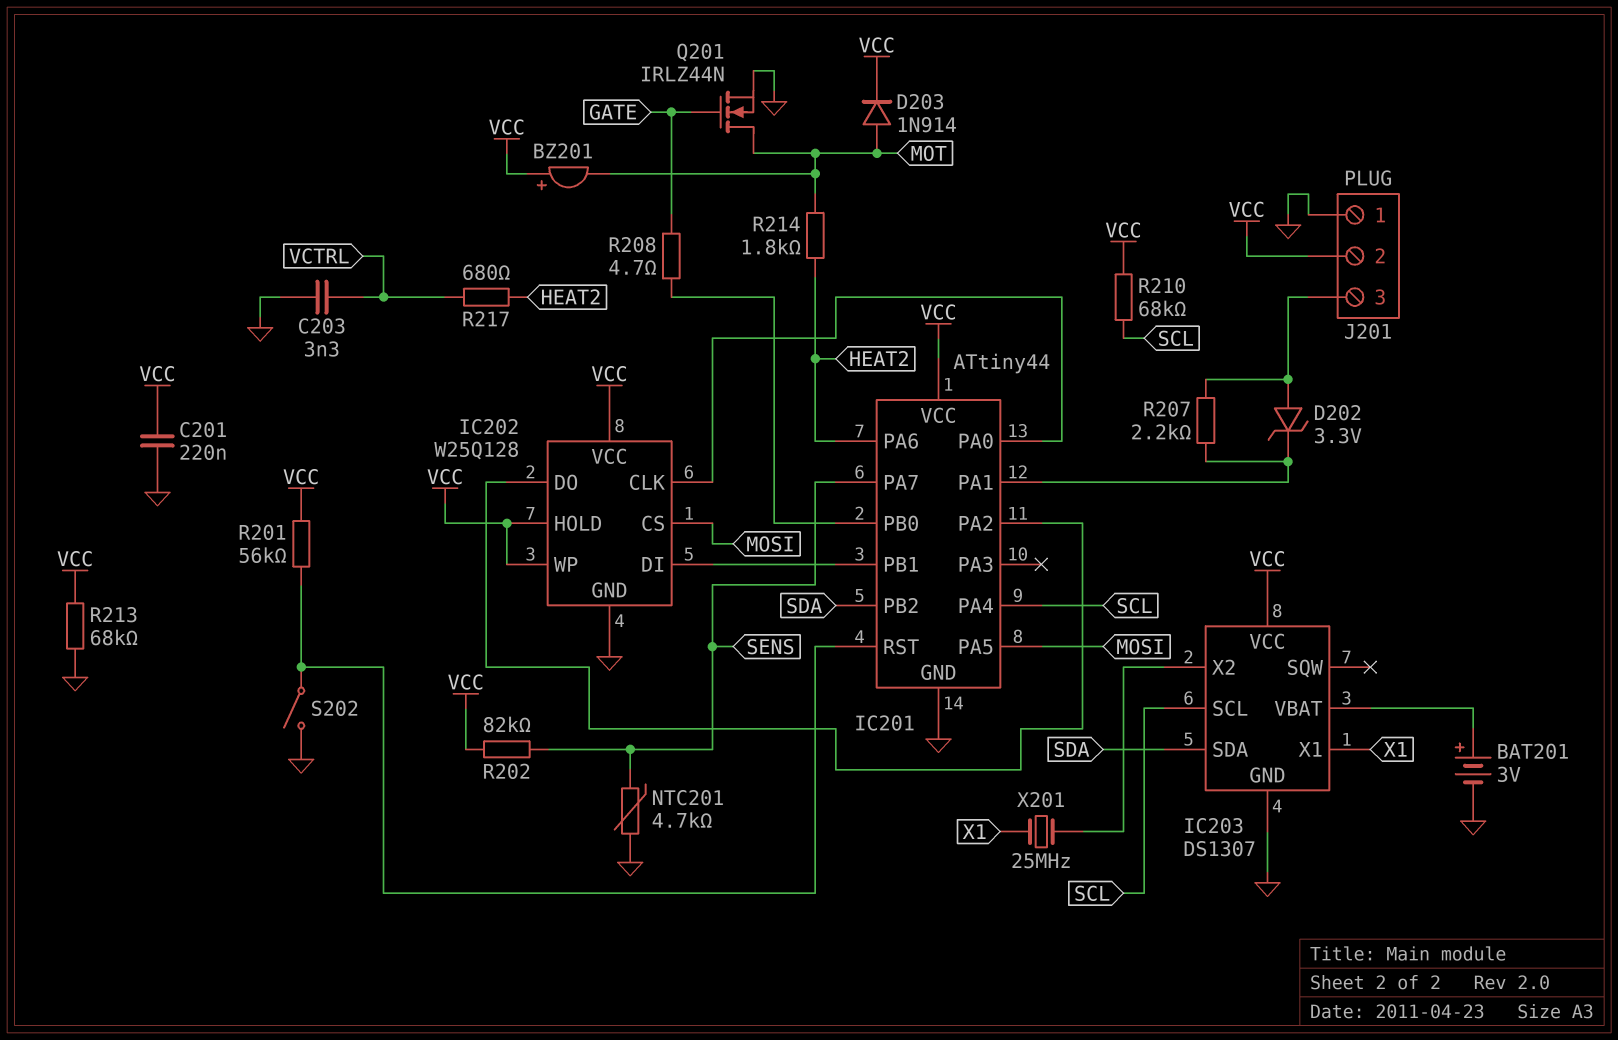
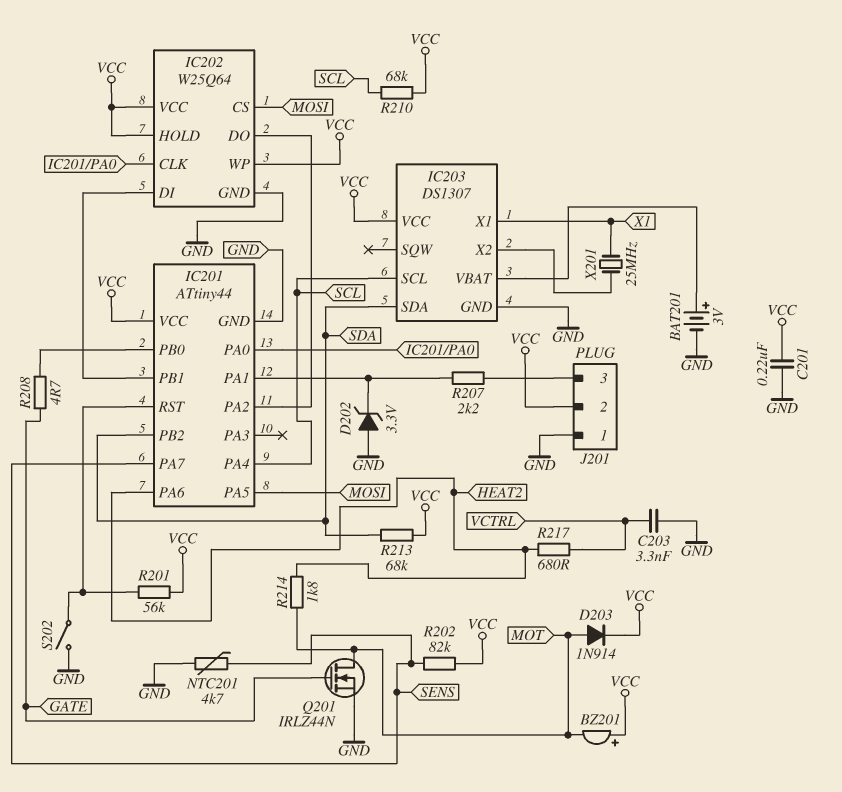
D202: zener 3.3V (A J201/3, K IC201/PA1) -> zener 3.3V (A GND, K IC201/PA1)
IC202: W25Q128 -> W25Q64
R213: 68k (GND, VCC) -> 68k (SDA, VCC)

